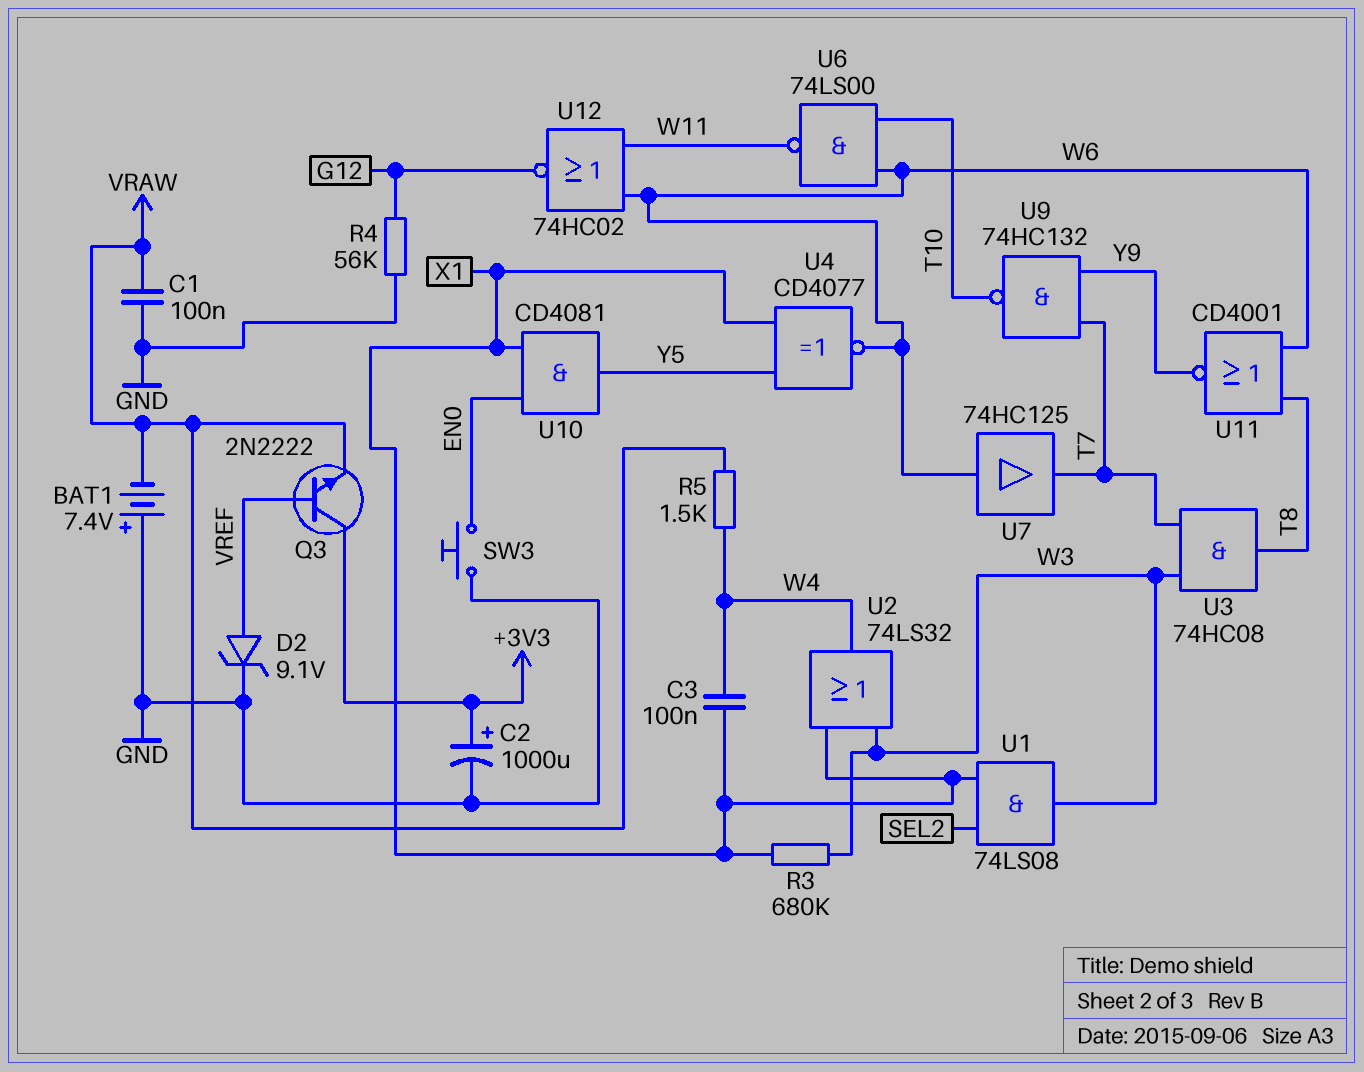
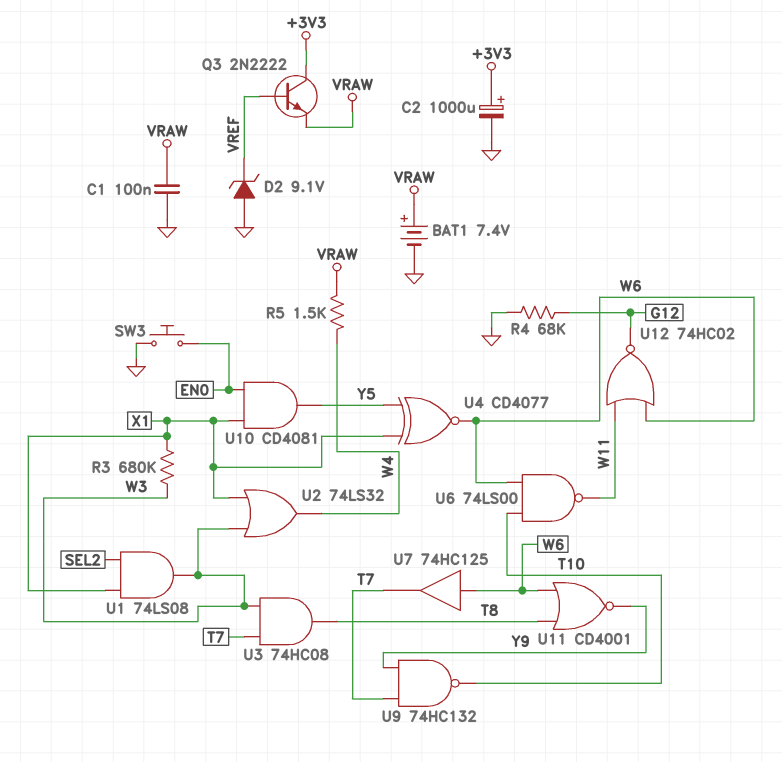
BAT1: 7.4V (plus GND, minus VRAW) -> 7.4V (plus VRAW, minus GND)
C3: 100nF (W4, X1) -> none
D2: zener 9.1V (A VREF, K GND) -> zener 9.1V (A GND, K VREF)
R4: 56k (G12, GND) -> 68k (G12, GND)

